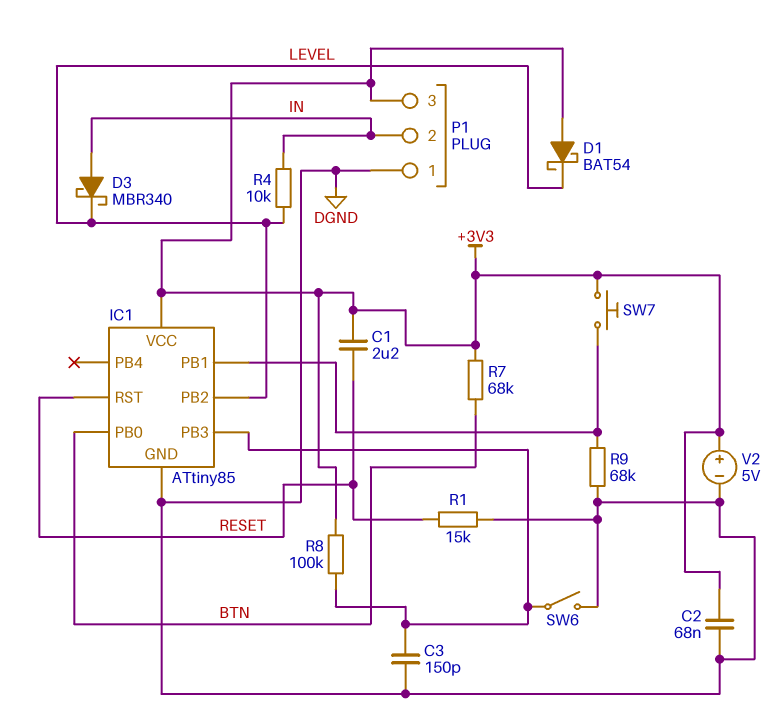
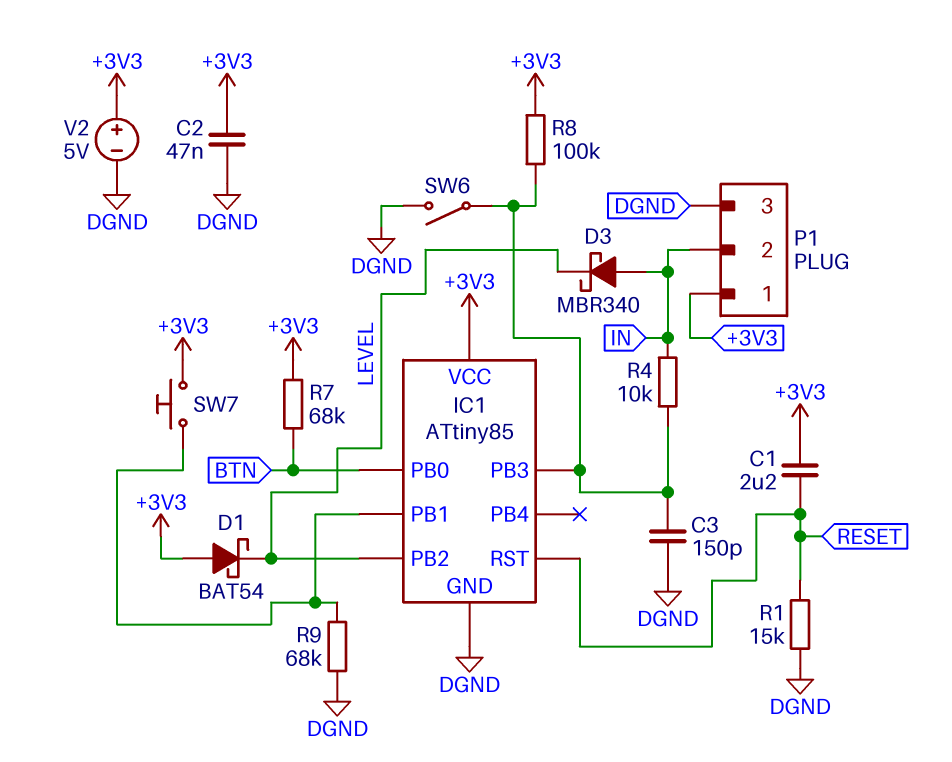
C2: 68nF (+3V3, DGND) -> 47nF (+3V3, DGND)
P1 pin 1: DGND -> +3V3
P1 pin 3: +3V3 -> DGND
R4: 10k (IN, LEVEL) -> 10k (IC1/PB3, IN)

